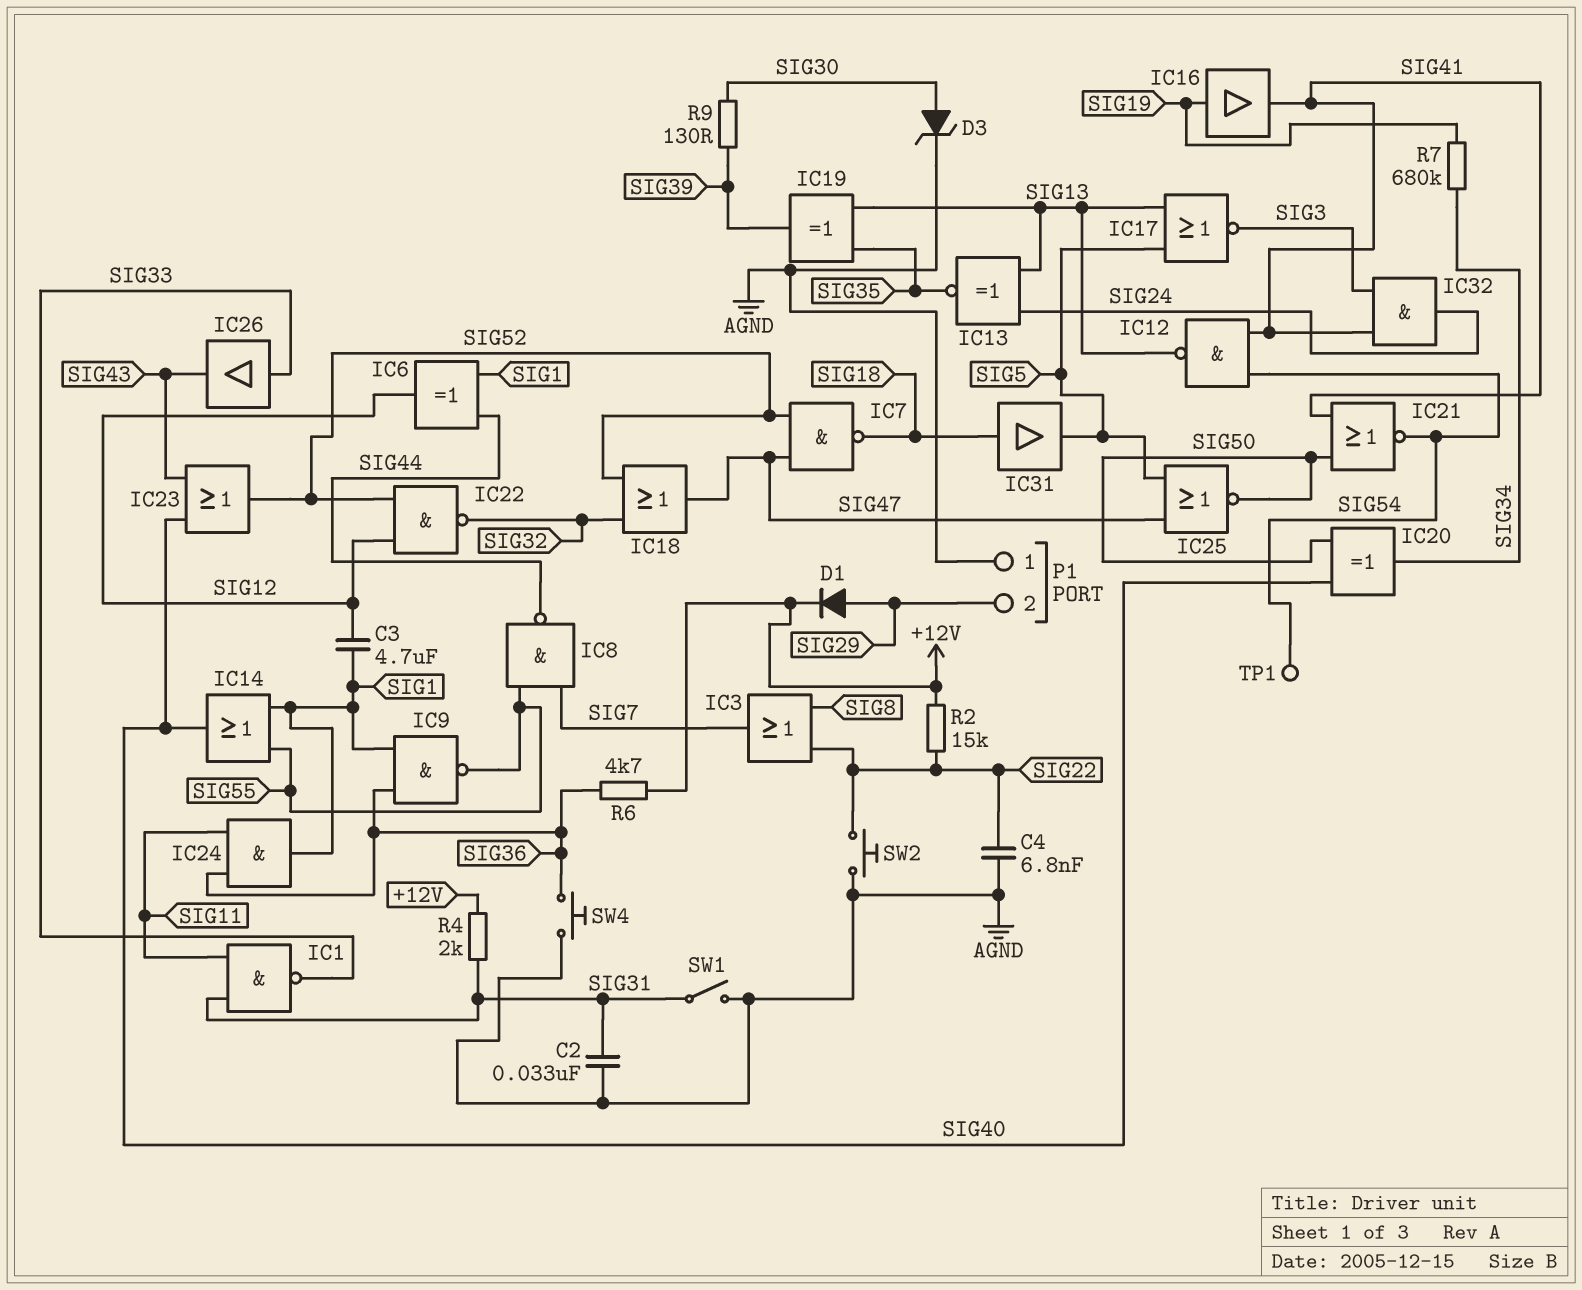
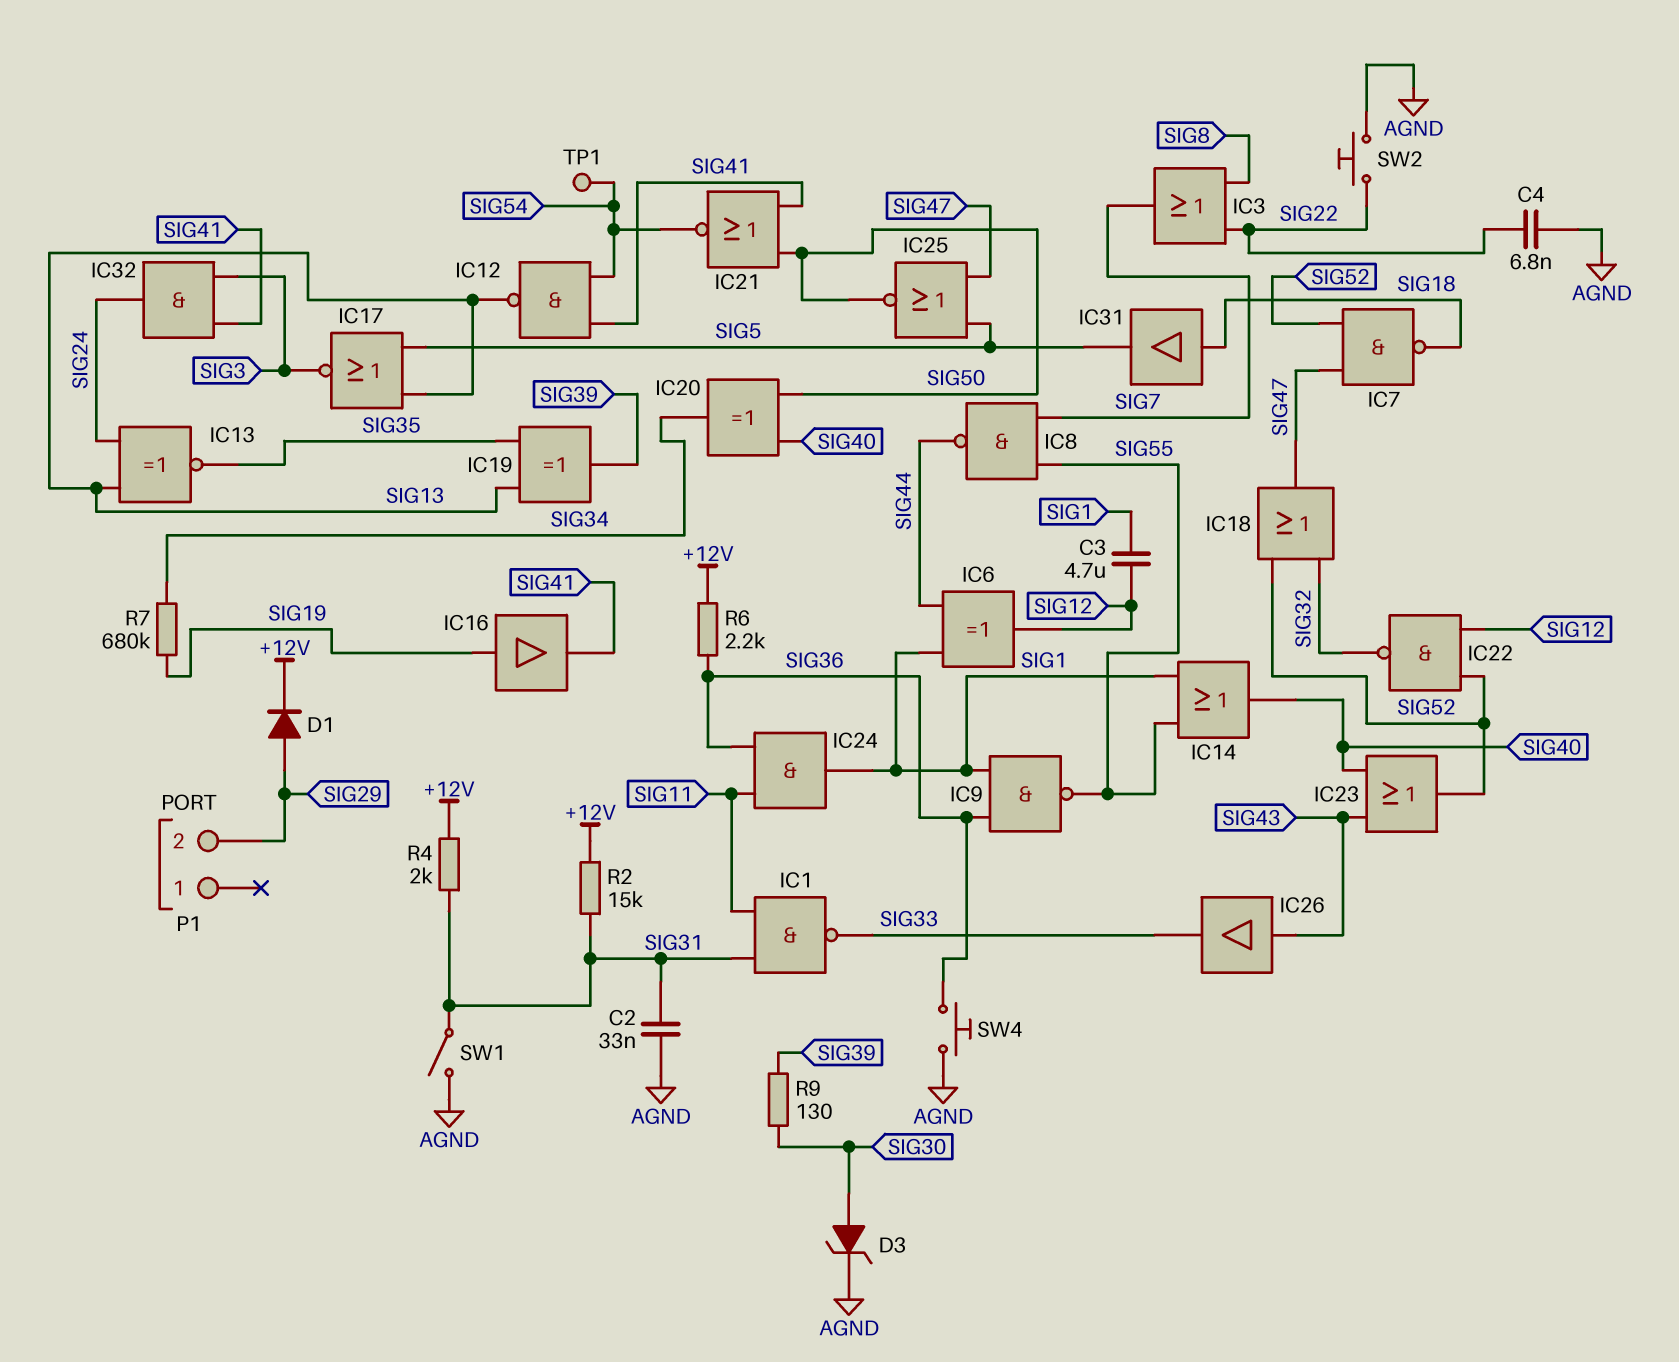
IC26: buffer (in SIG33, out SIG43) -> buffer (in SIG43, out SIG33)
P1 pin 1: AGND -> none
R2: 15k (+12V, SIG22) -> 15k (+12V, SIG31)
R6: 4.7k (+12V, SIG36) -> 2.2k (+12V, SIG36)

